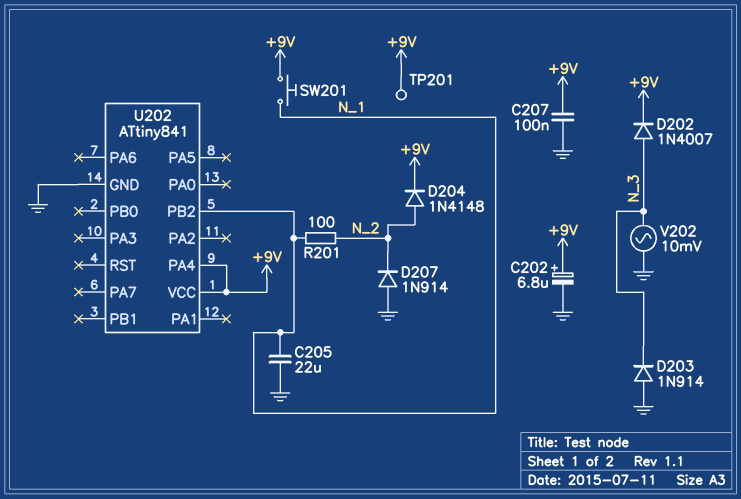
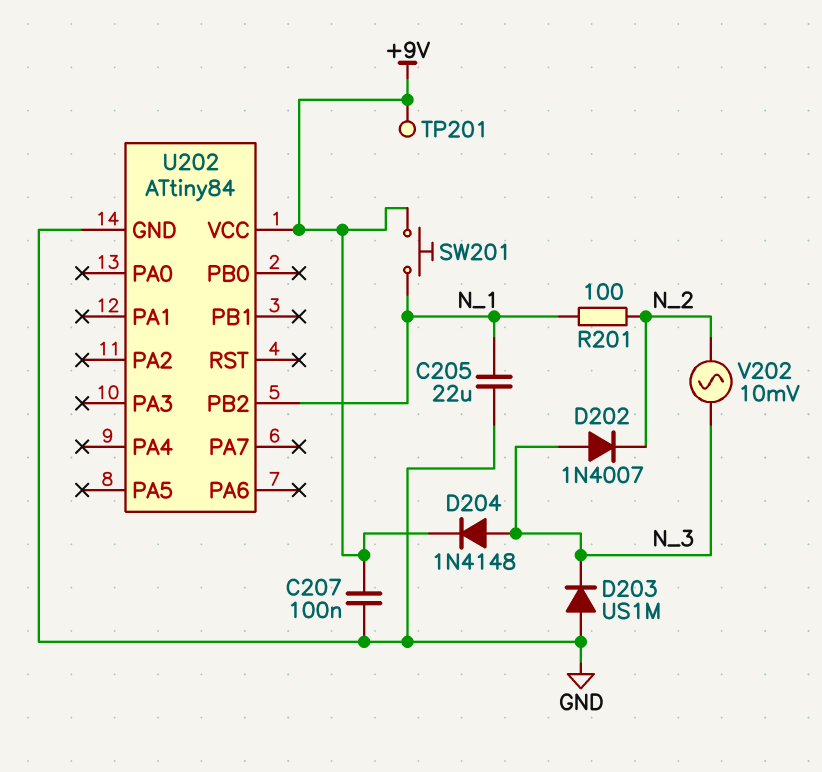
C202: 6.8uF (plus +9V, minus GND) -> none
D202: diode 1N4007 (A N_3, K +9V) -> diode 1N4007 (A N_3, K N_2)
D203: diode 1N914 (A GND, K N_3) -> diode US1M (A GND, K N_3)
D204: diode 1N4148 (A N_2, K +9V) -> diode 1N4148 (A N_3, K +9V)
D207: diode 1N914 (A GND, K N_2) -> none
U202: ATtiny841 -> ATtiny84
U202 pin PA4: +9V -> none
V202: AC 10mV (GND, N_3) -> AC 10mV (N_2, N_3)

